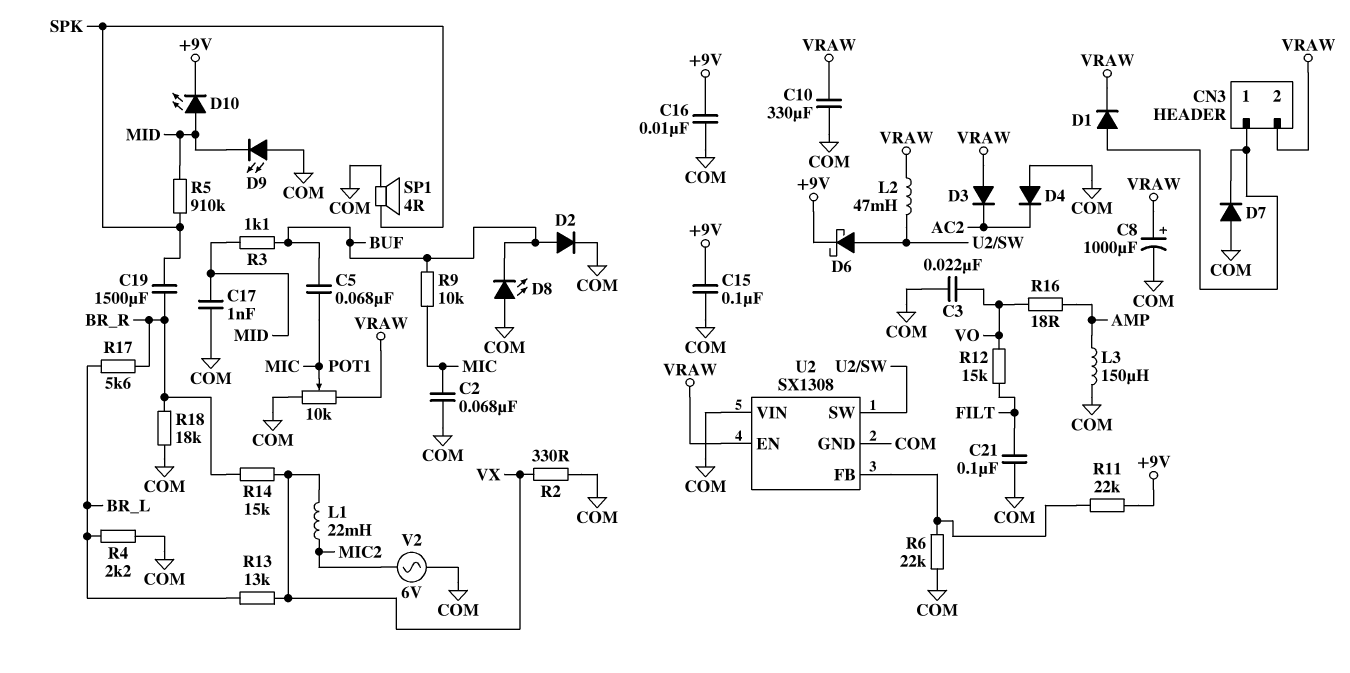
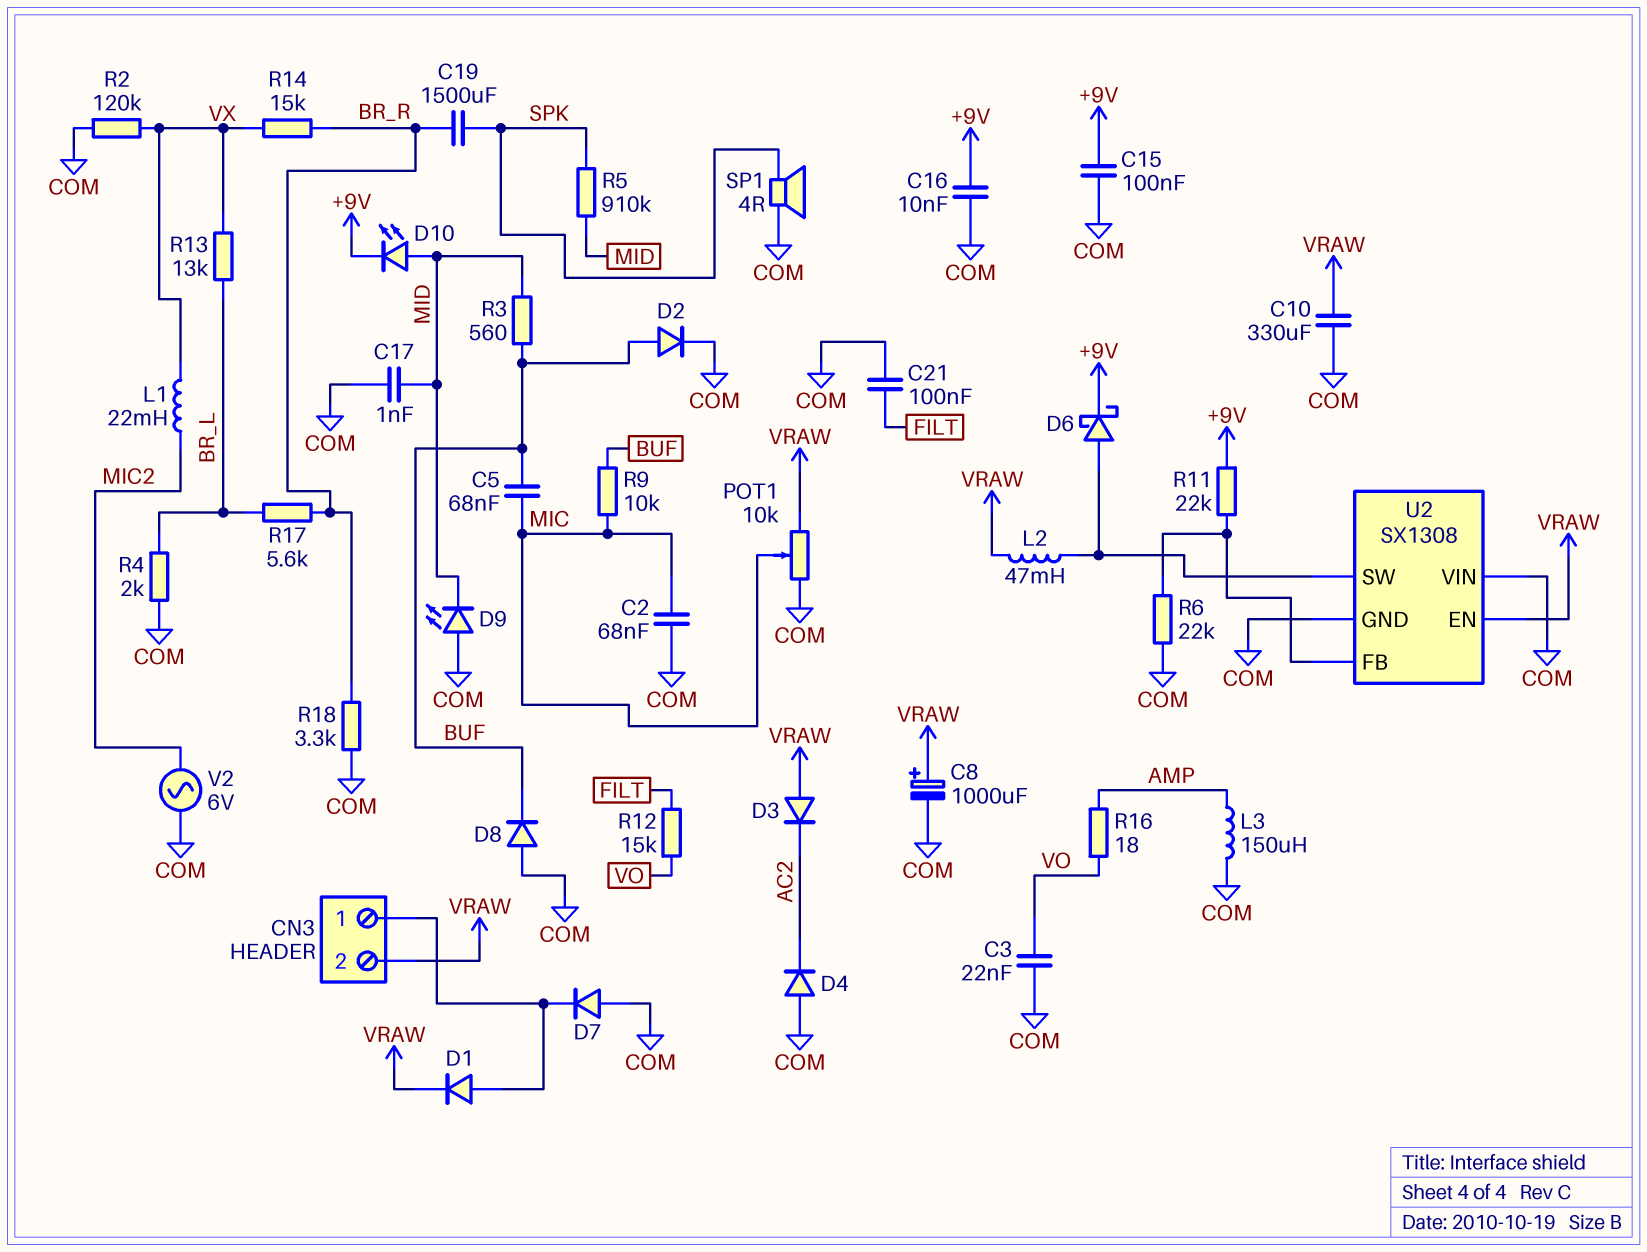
D8: LED (A COM, K BUF) -> diode (A COM, K BUF)
R2: 330 (COM, VX) -> 120k (COM, VX)
R3: 1.1k (BUF, MID) -> 560 (BUF, MID)
R4: 2.2k (BR_L, COM) -> 2k (BR_L, COM)
R18: 18k (BR_R, COM) -> 3.3k (BR_R, COM)

